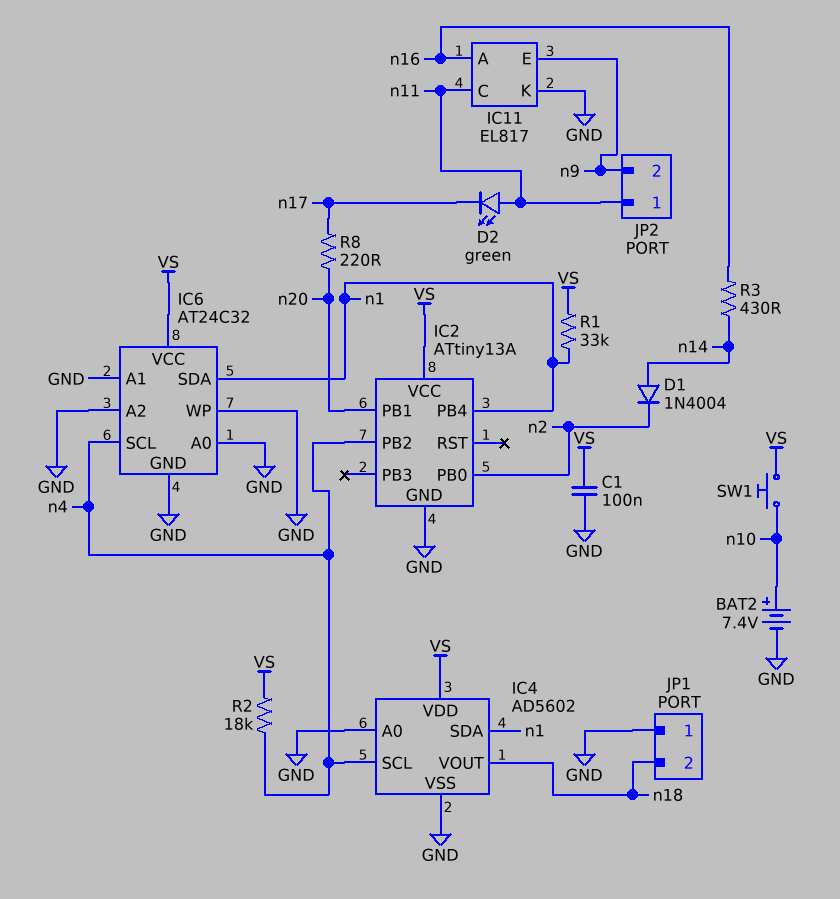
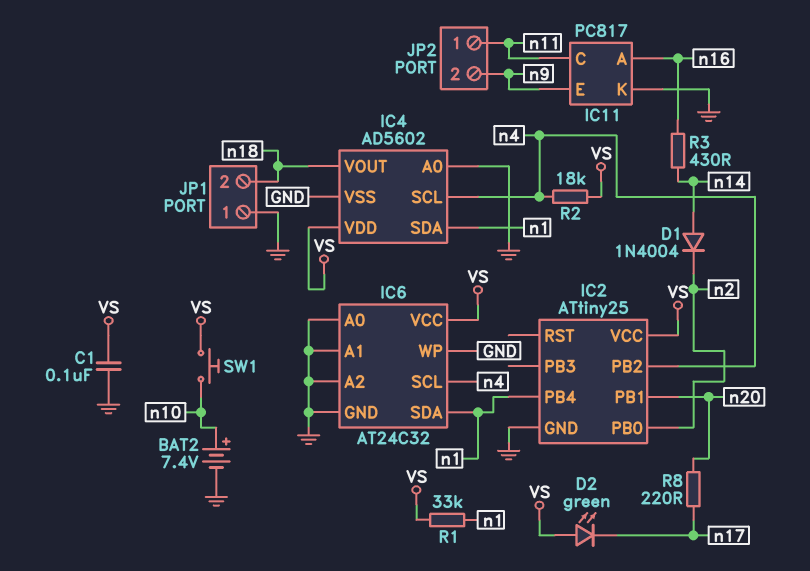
D2: LED green (A n11, K n17) -> LED green (A VS, K n17)
IC2: ATtiny13A -> ATtiny25
IC11: EL817 -> PC817

